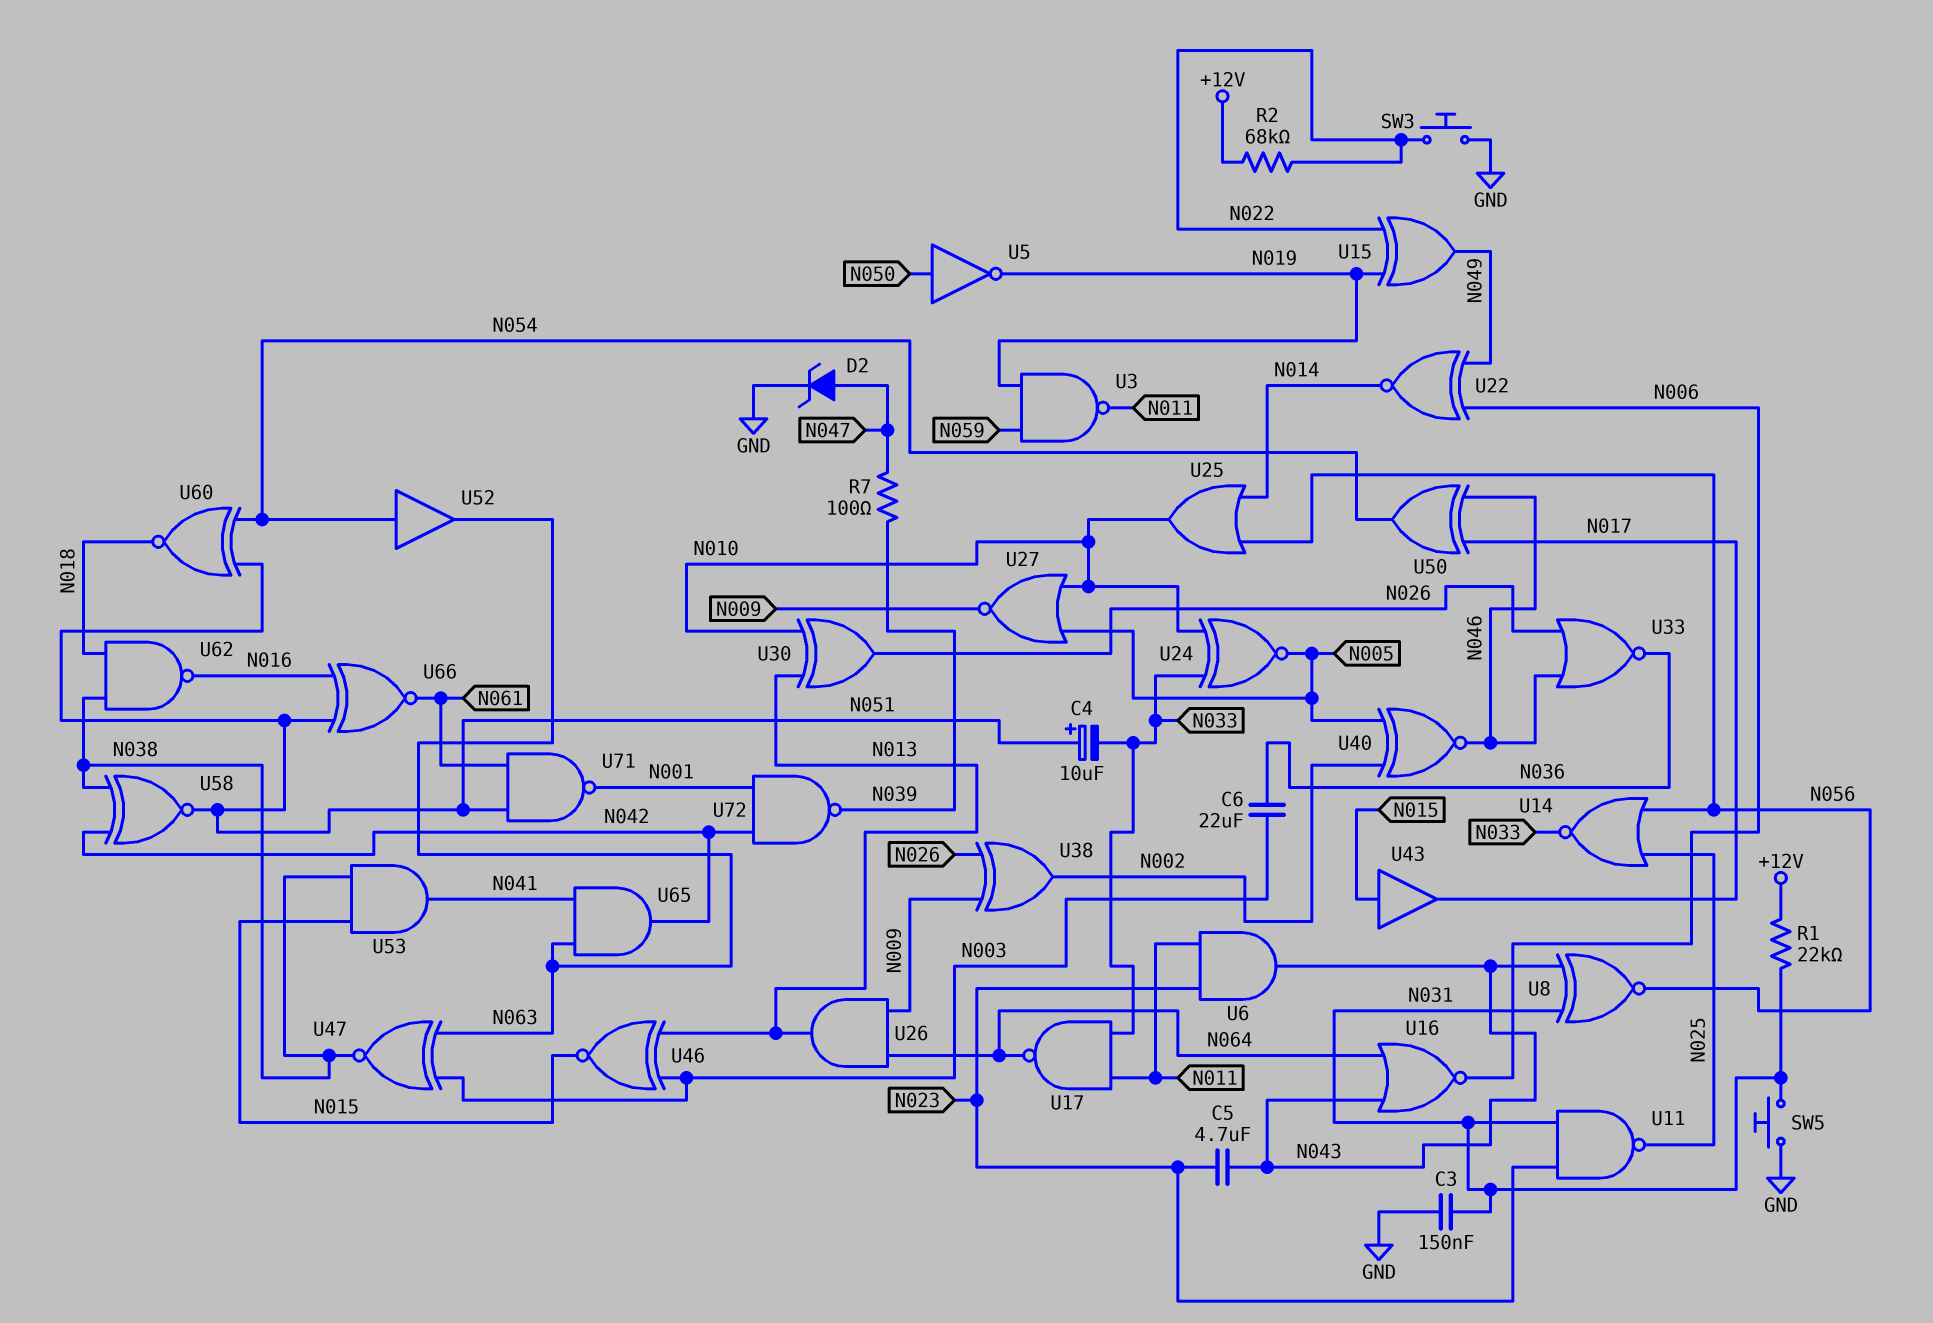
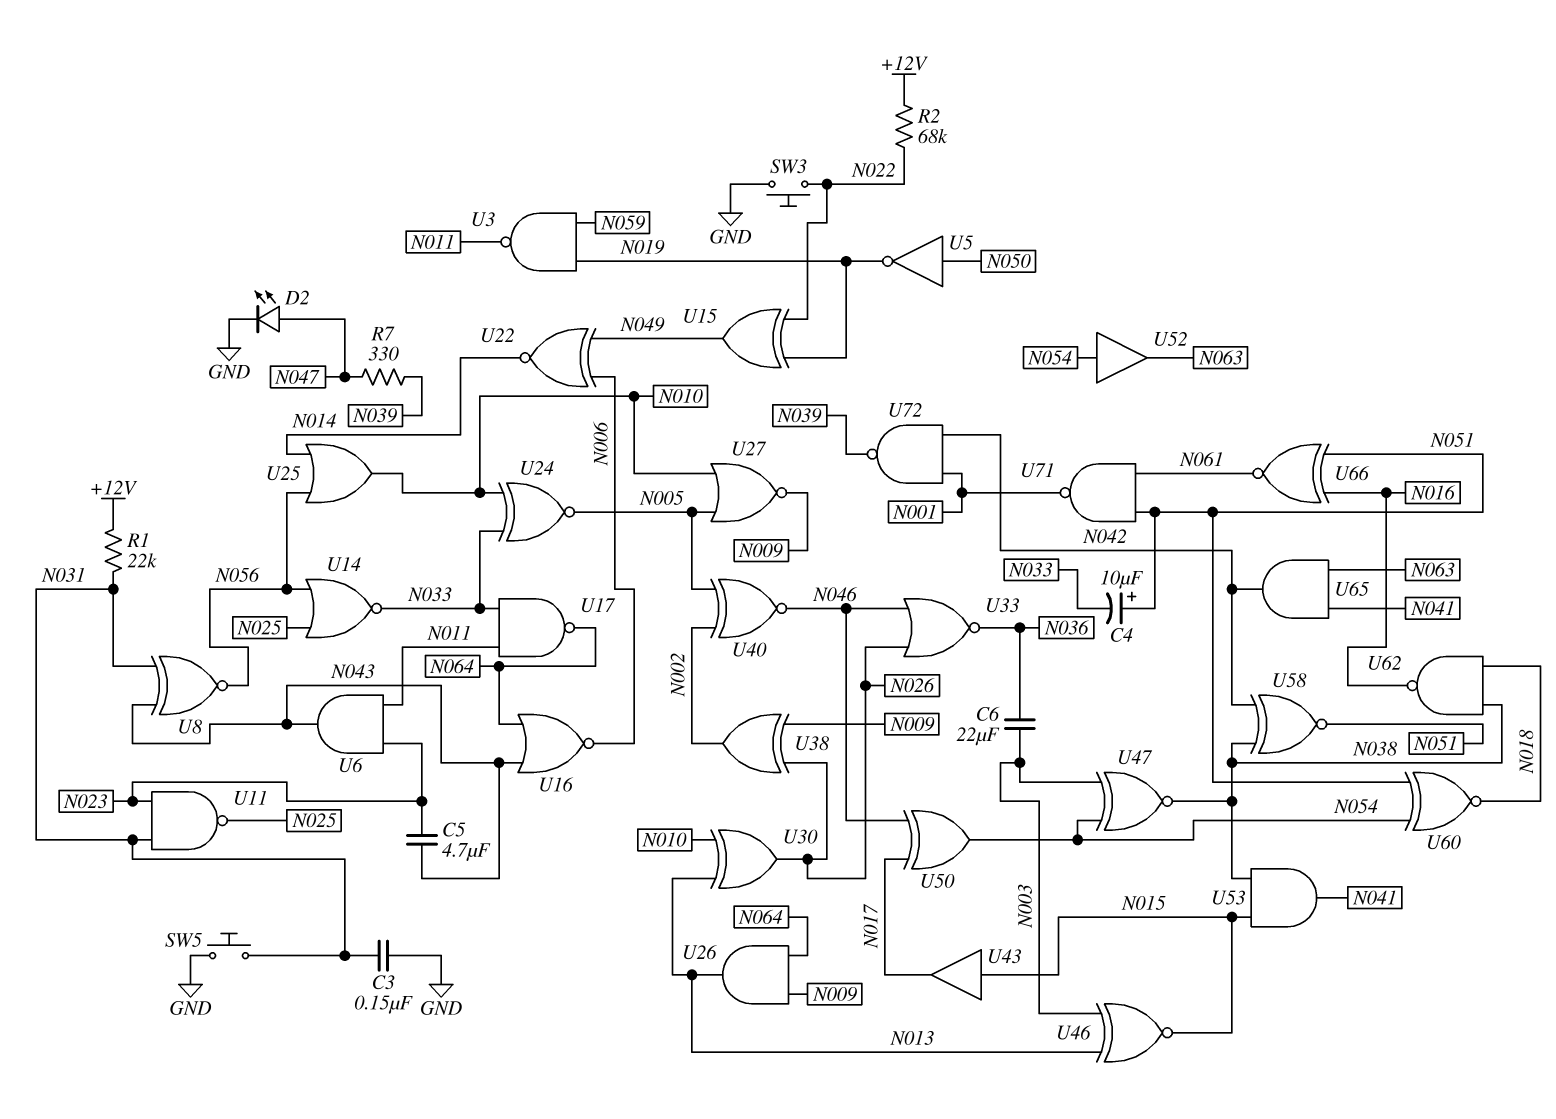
D2: zener (A N047, K GND) -> LED (A N047, K GND)
R7: 100 (N039, N047) -> 330 (N039, N047)
U47: XNOR (in N003, in N063, out N038) -> XNOR (in N003, in N054, out N038)

